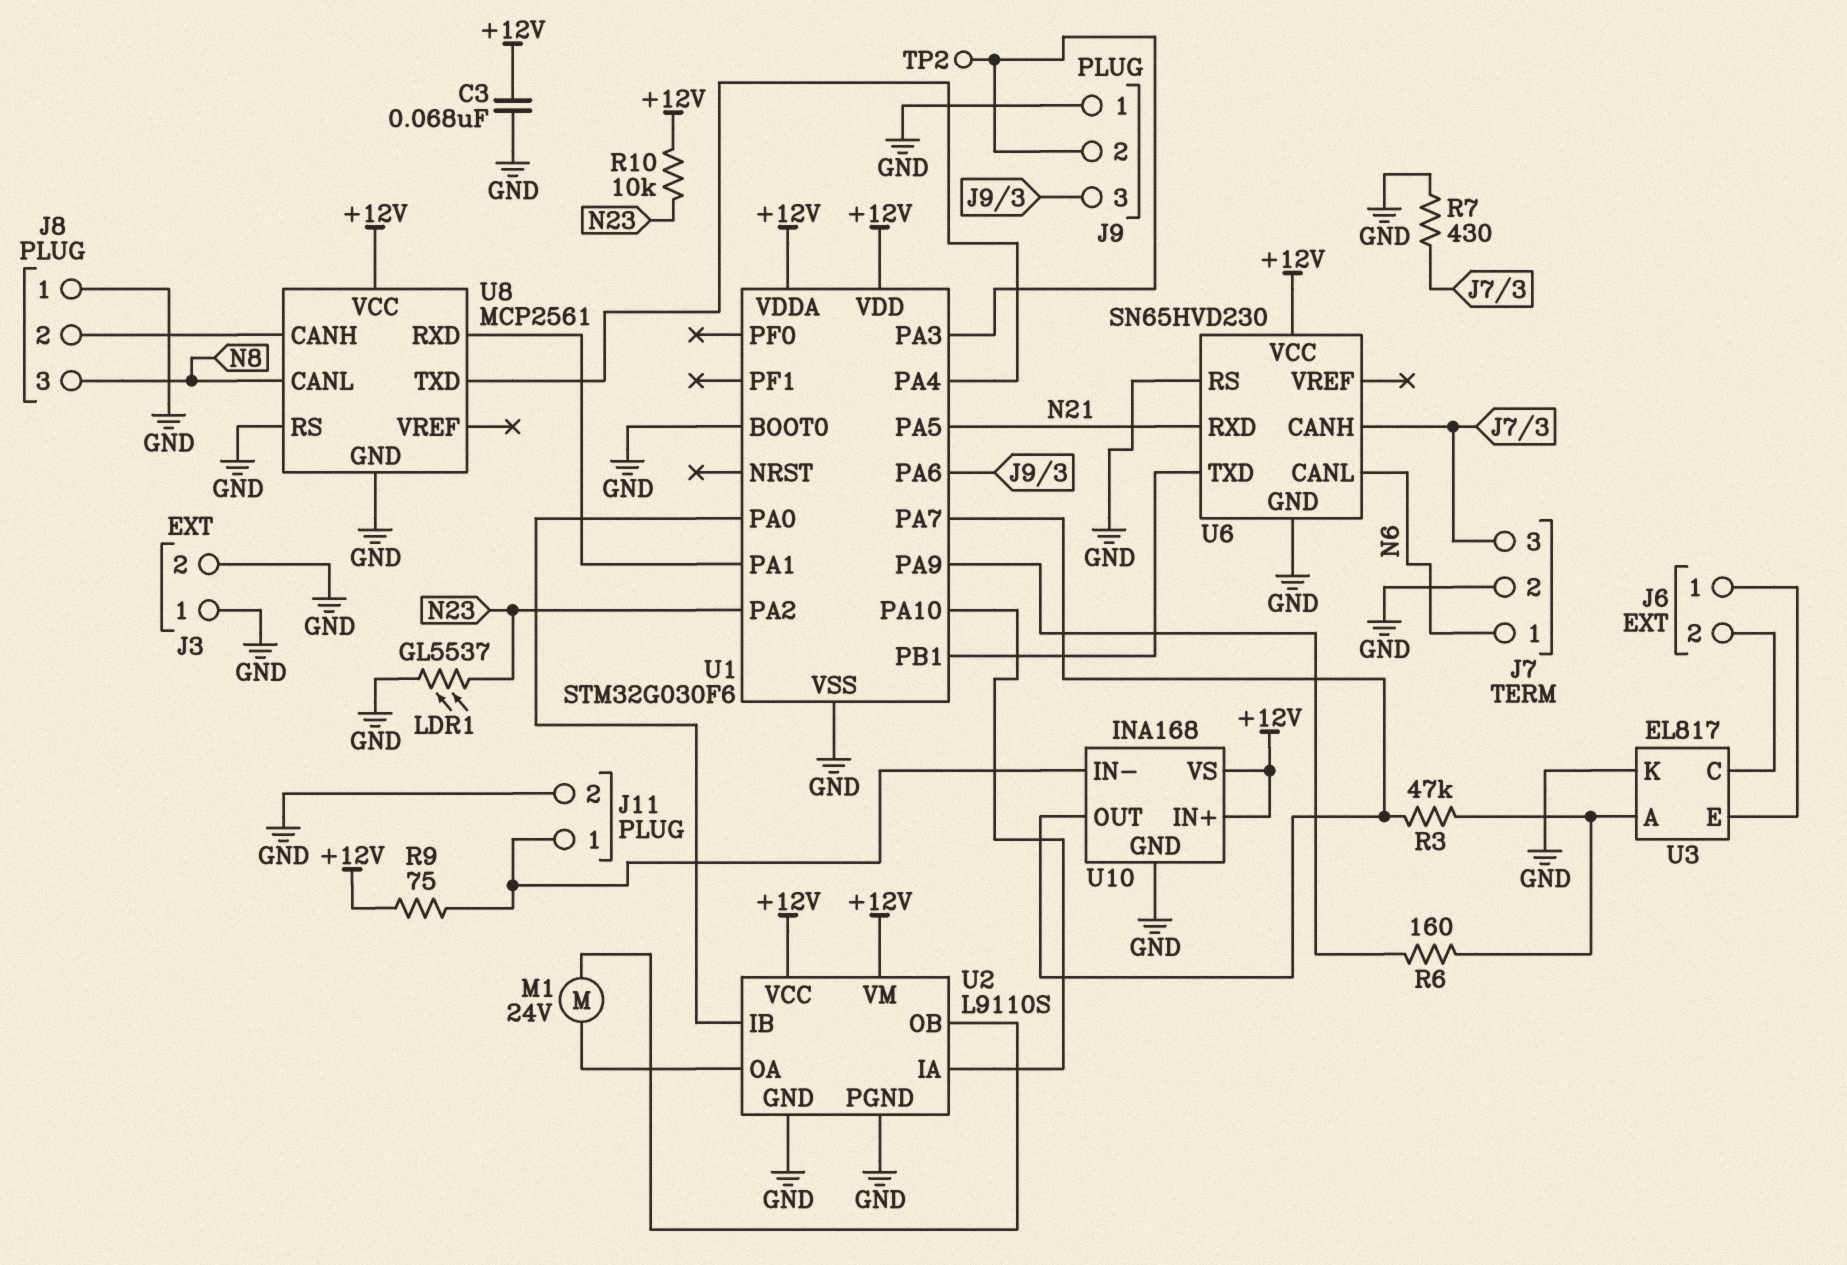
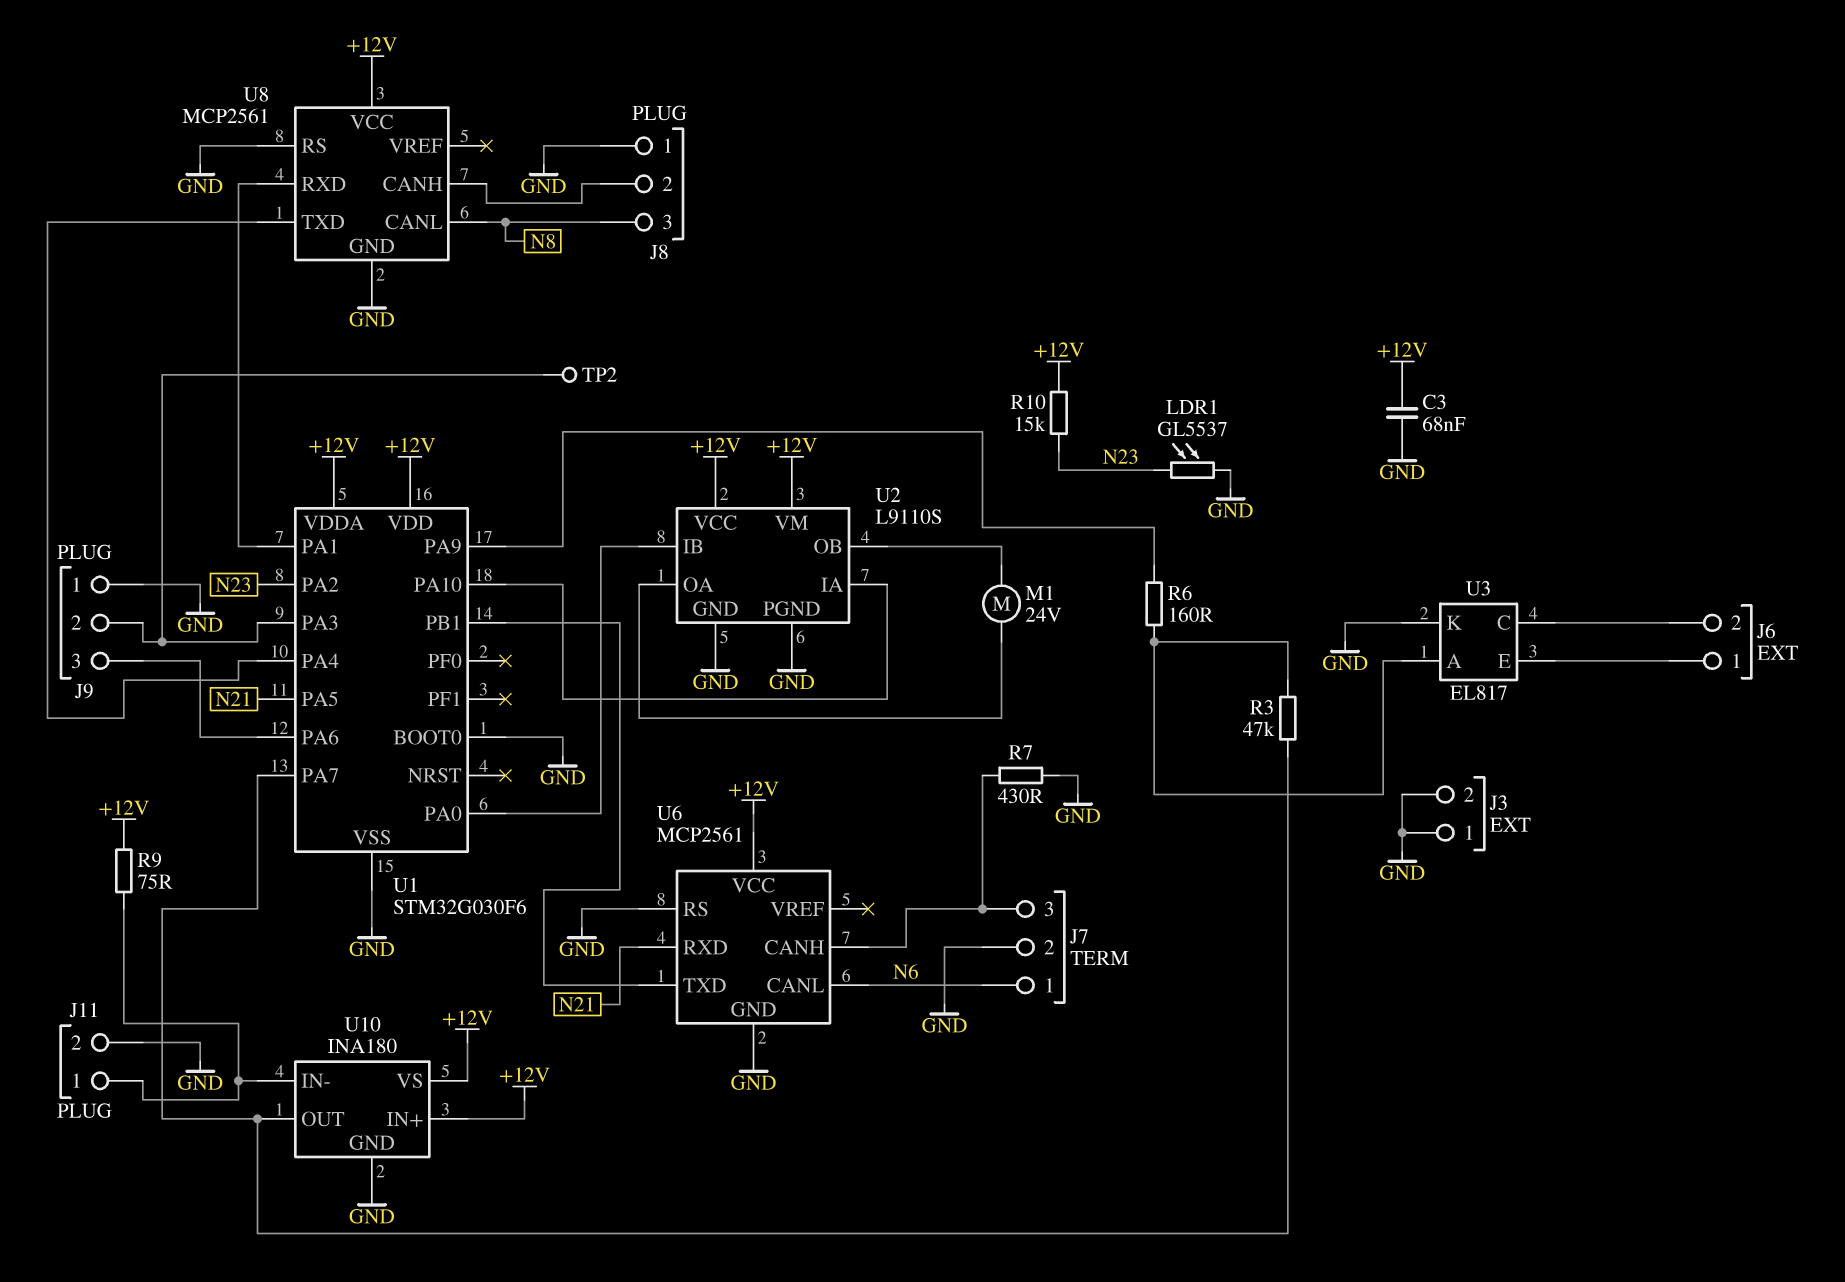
R10: 10k (+12V, N23) -> 15k (+12V, N23)
U6: SN65HVD230 -> MCP2561
U10: INA168 -> INA180

